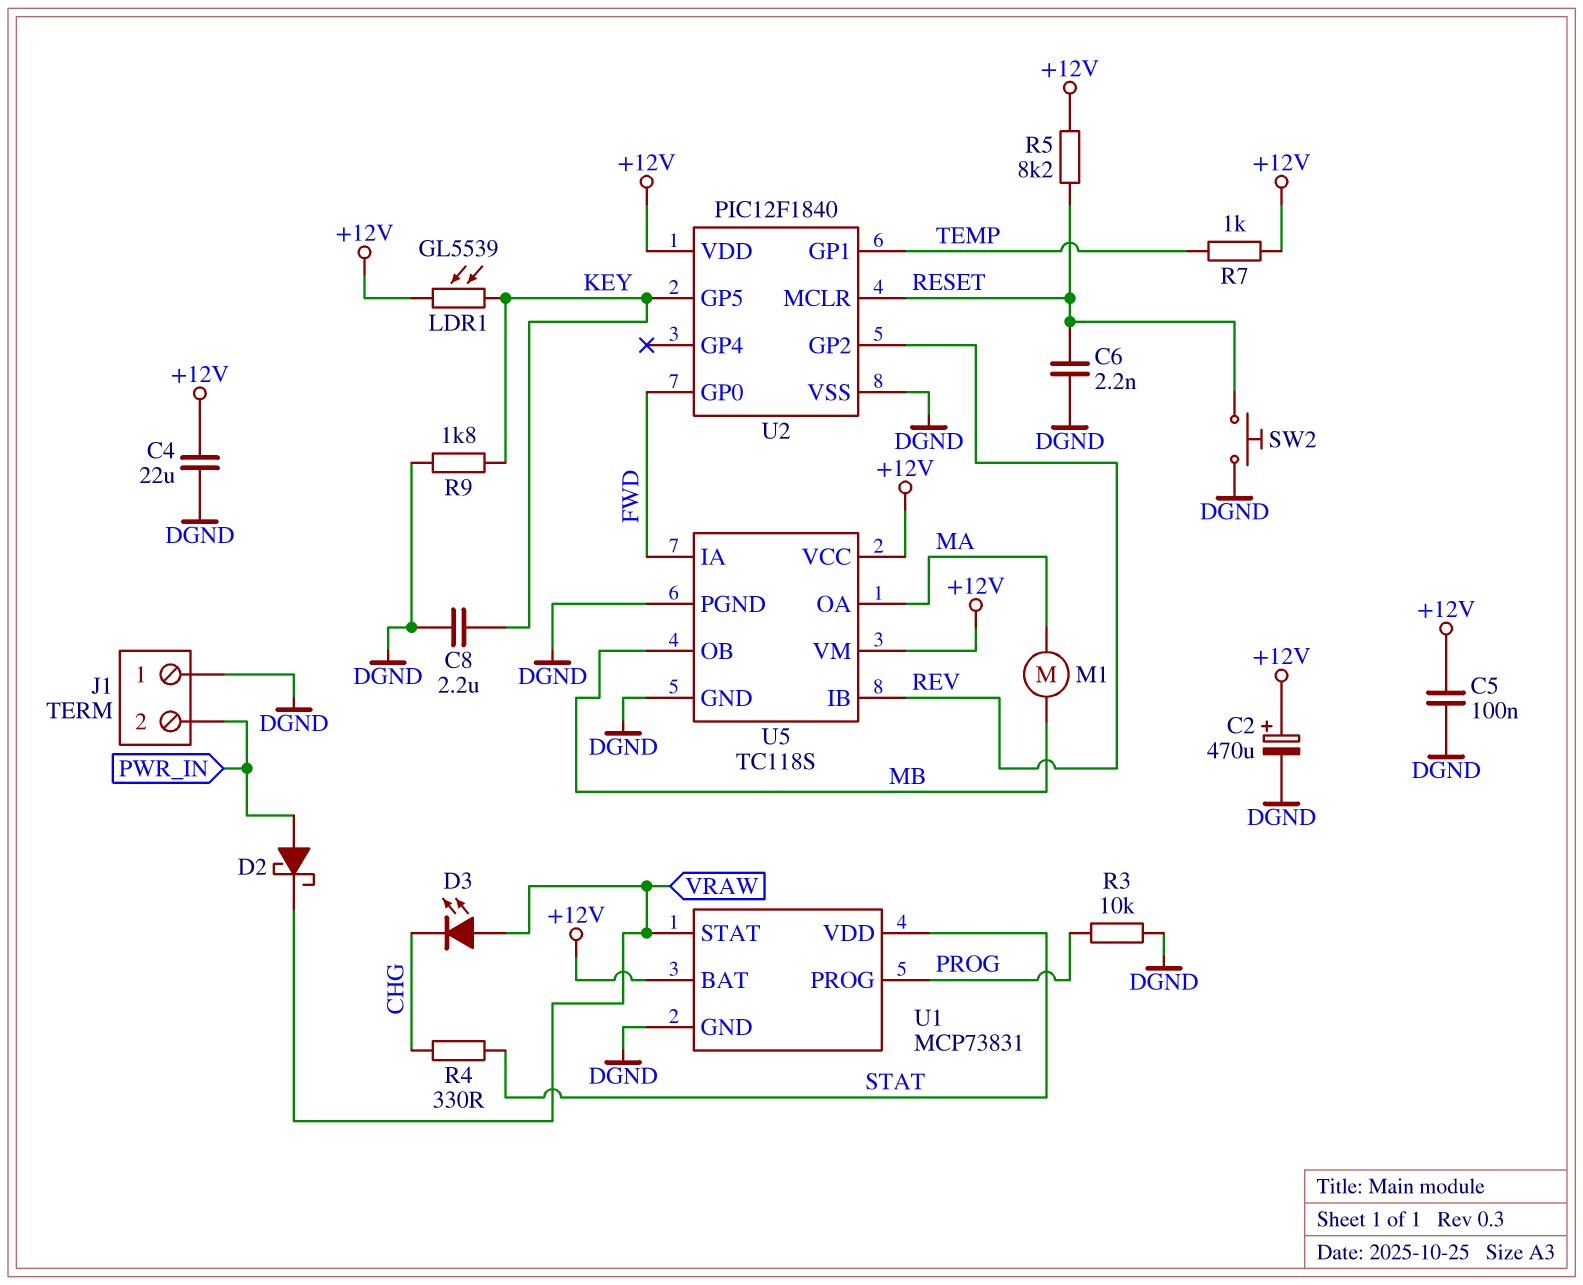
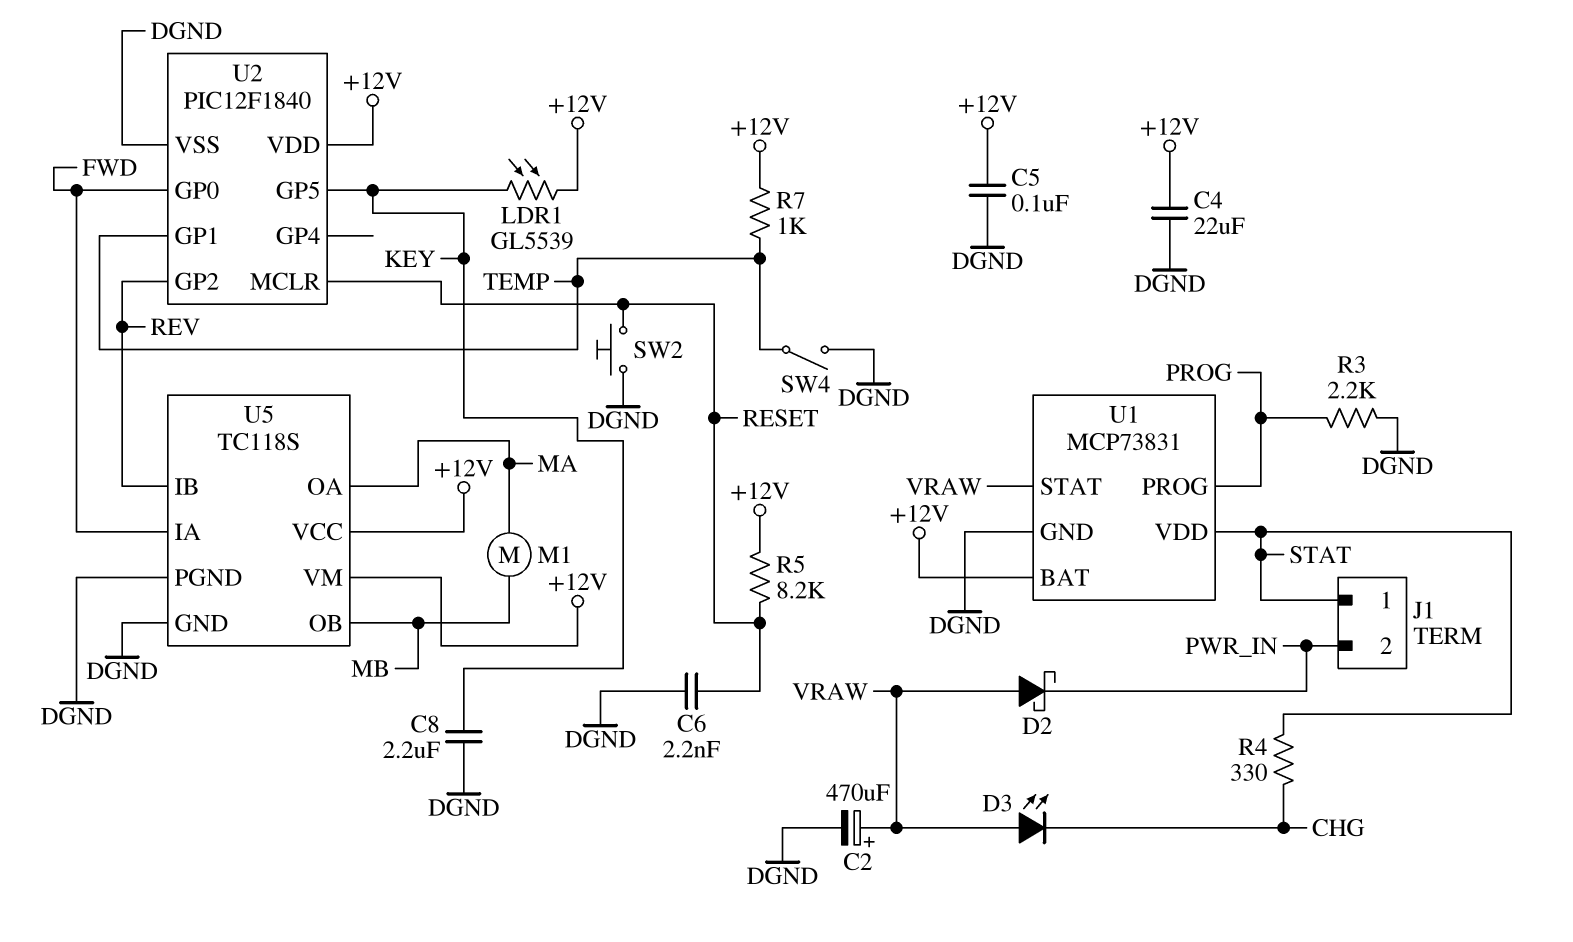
C2: 470uF (plus +12V, minus DGND) -> 470uF (plus VRAW, minus DGND)
D2: schottky (A PWR_IN, K VRAW) -> schottky (A VRAW, K PWR_IN)
J1 pin 1: DGND -> STAT
R3: 10k (DGND, PROG) -> 2.2k (DGND, PROG)
R9: 1.8k (DGND, KEY) -> none
SW4: none -> switch (DGND, TEMP)

